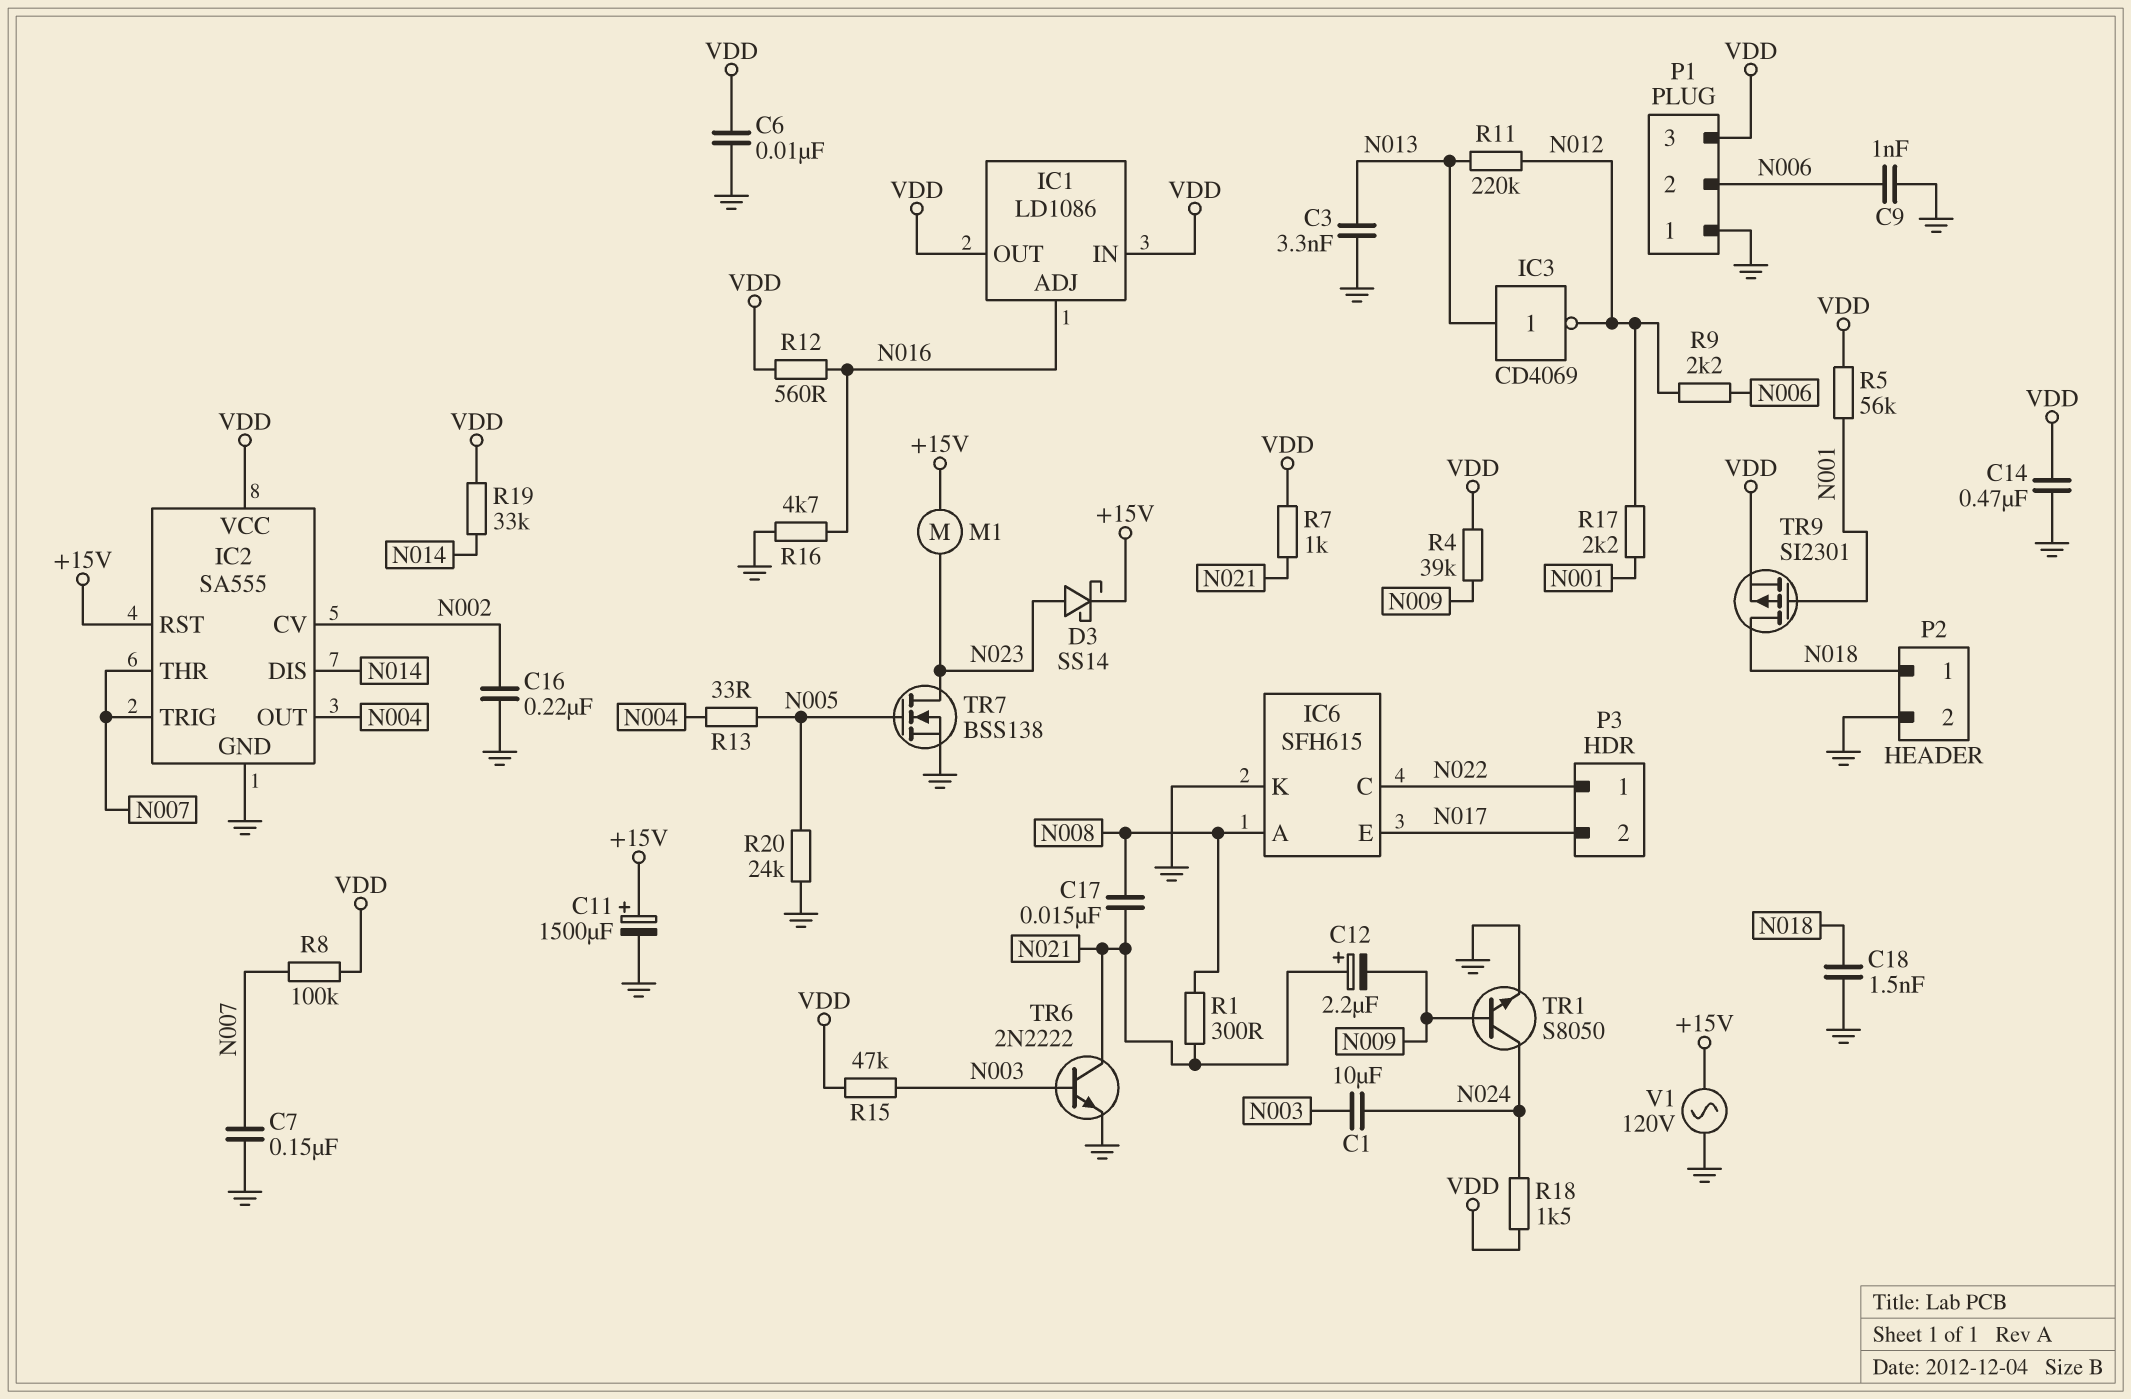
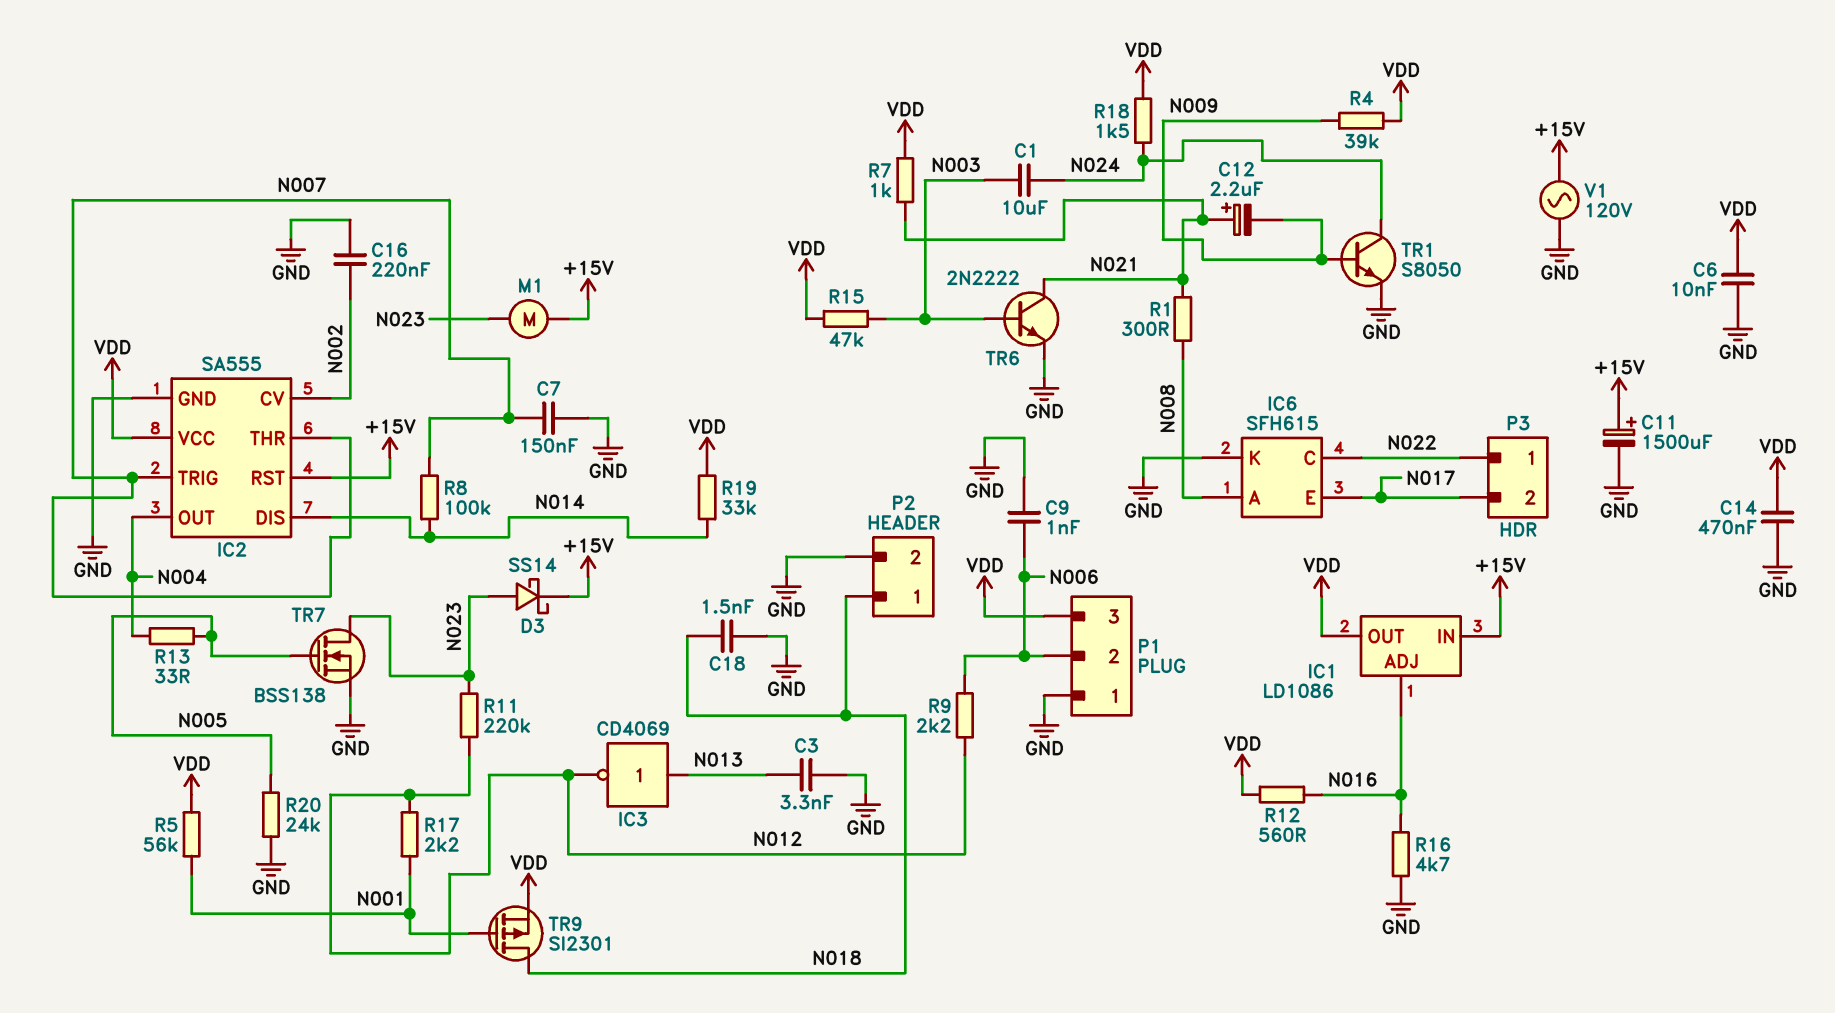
C17: 15nF (N008, N021) -> none
IC1 pin IN: VDD -> +15V
R8: 100k (N007, VDD) -> 100k (N007, N014)
R11: 220k (N012, N013) -> 220k (N012, N023)

